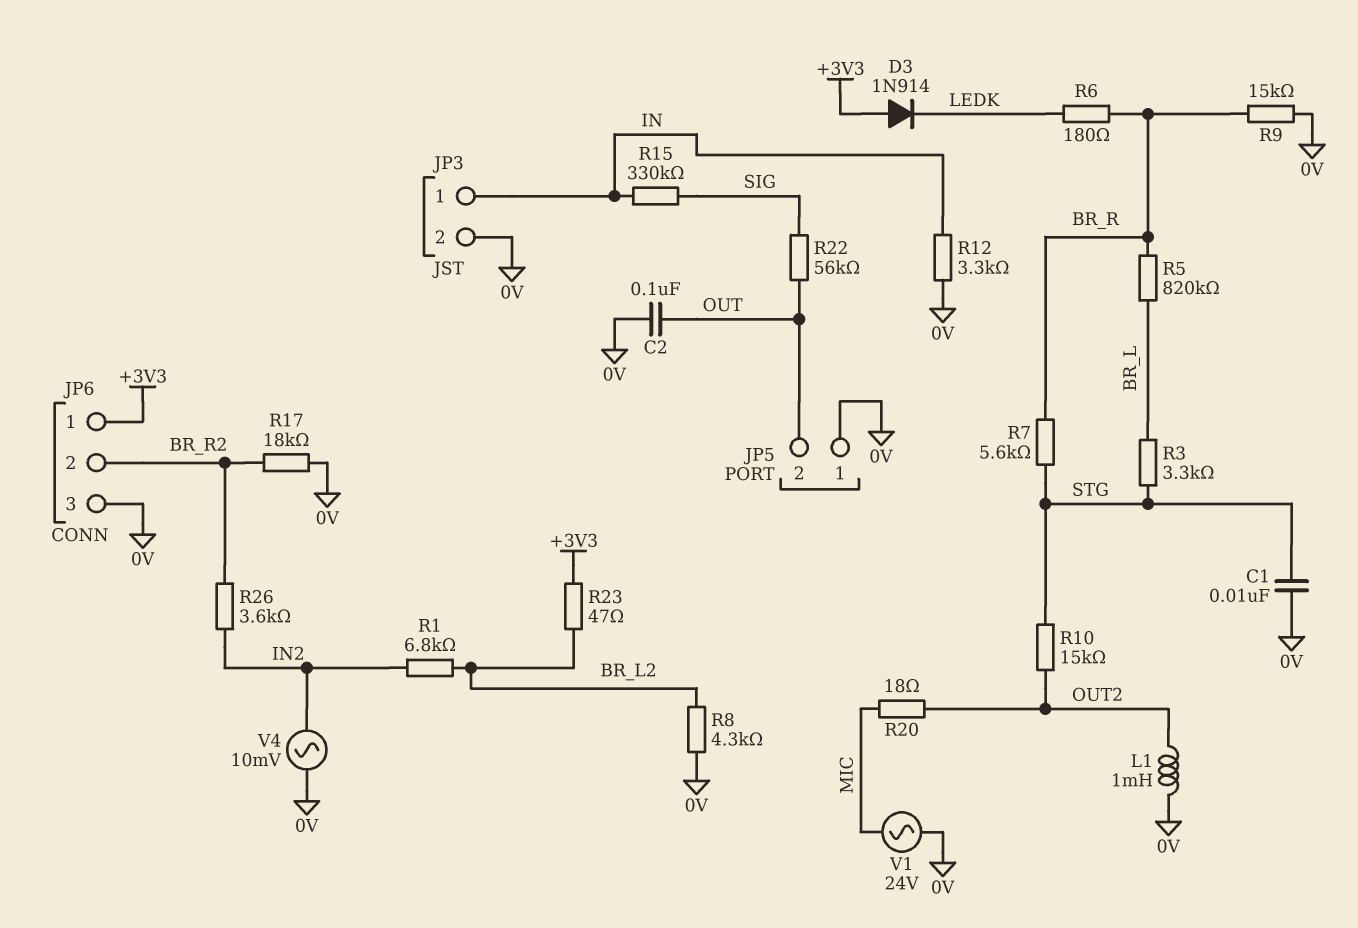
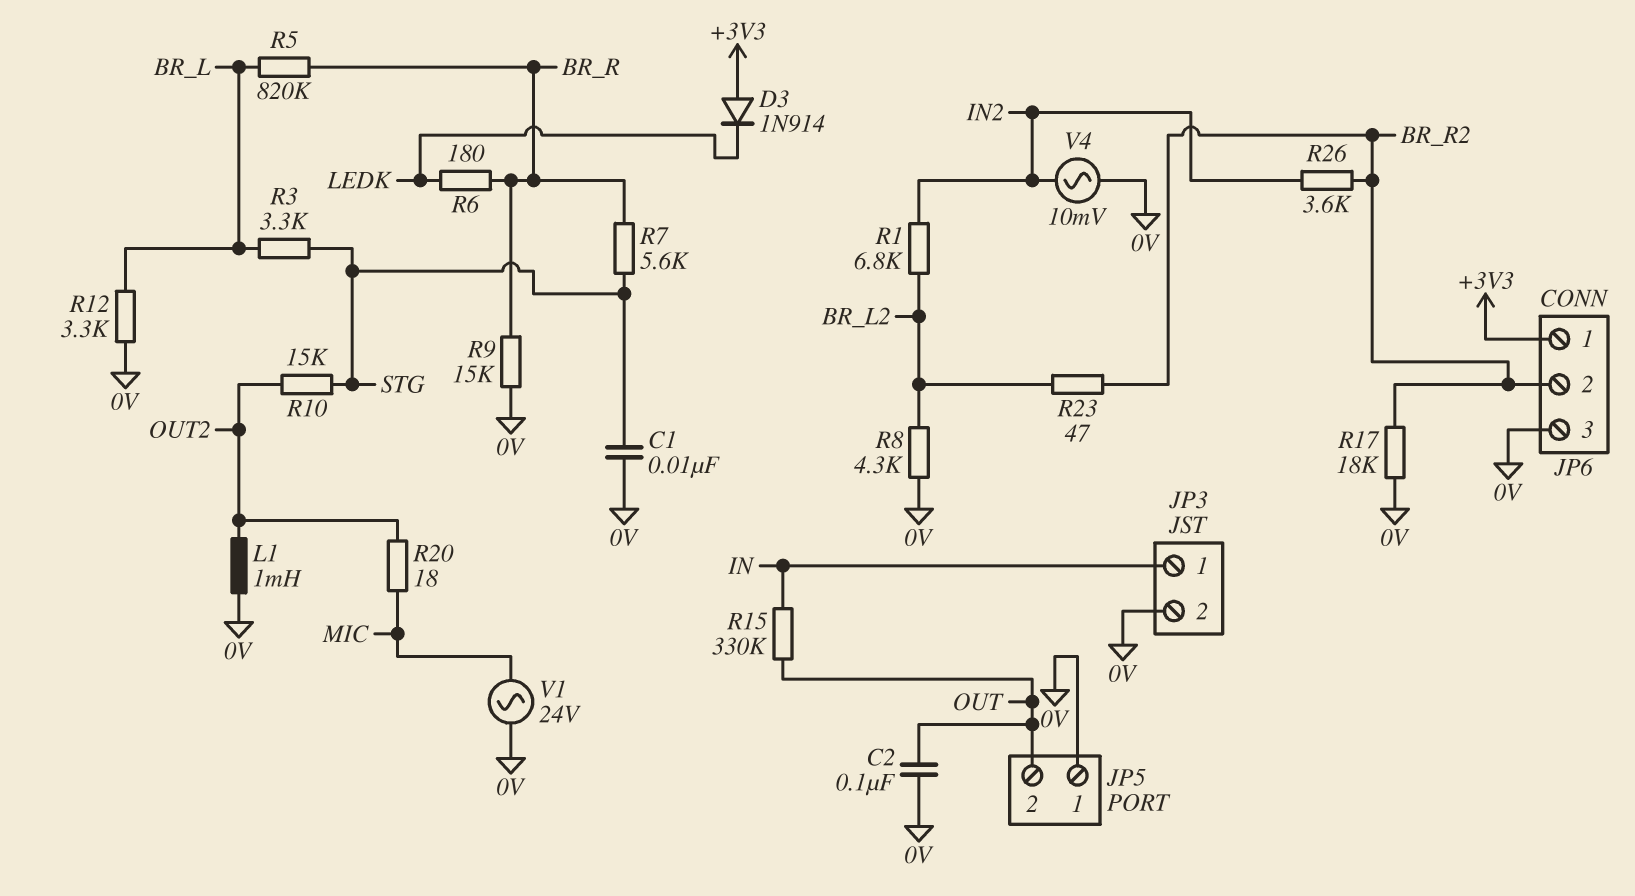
R12: 3.3k (0V, IN) -> 3.3k (0V, BR_L)
R15: 330k (IN, SIG) -> 330k (IN, OUT)
R22: 56k (OUT, SIG) -> none
R23: 47 (+3V3, BR_L2) -> 47 (BR_L2, BR_R2)

